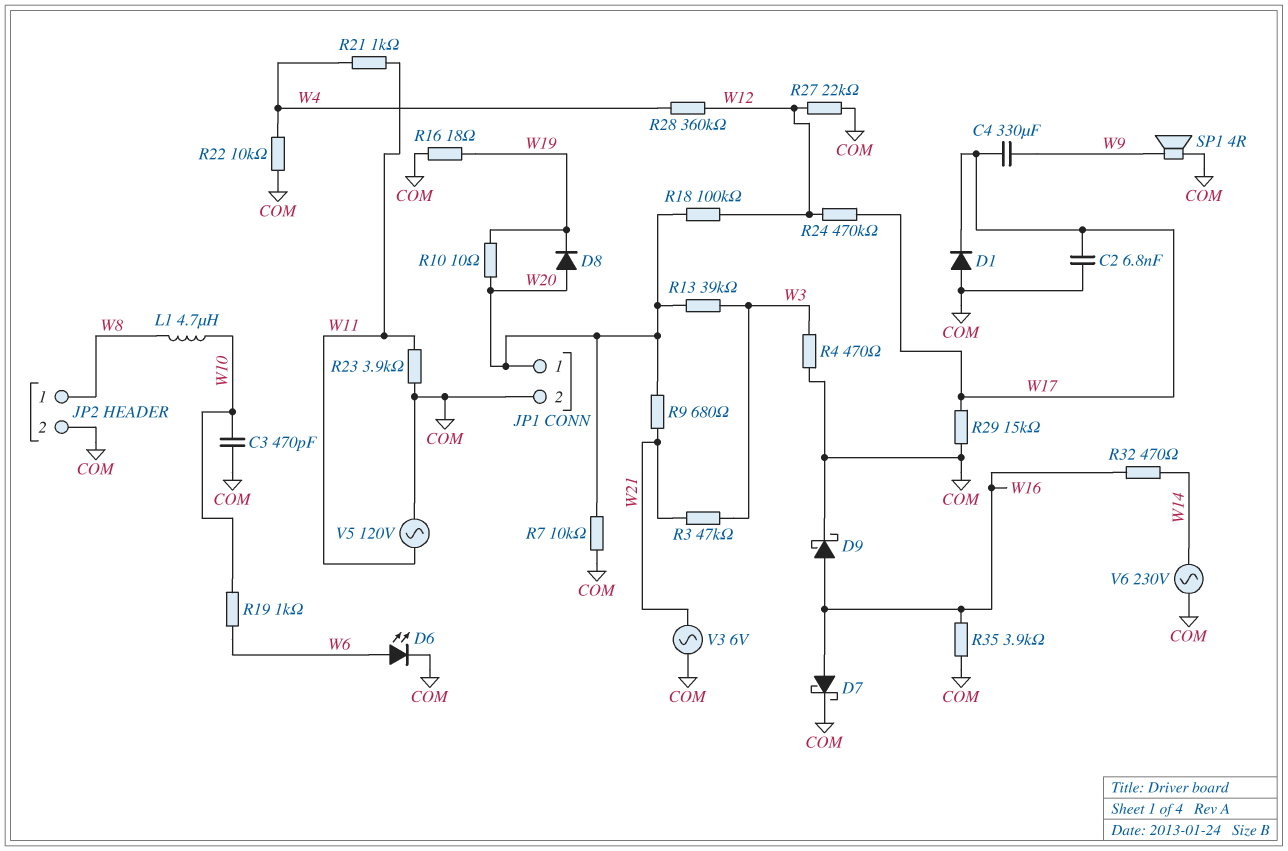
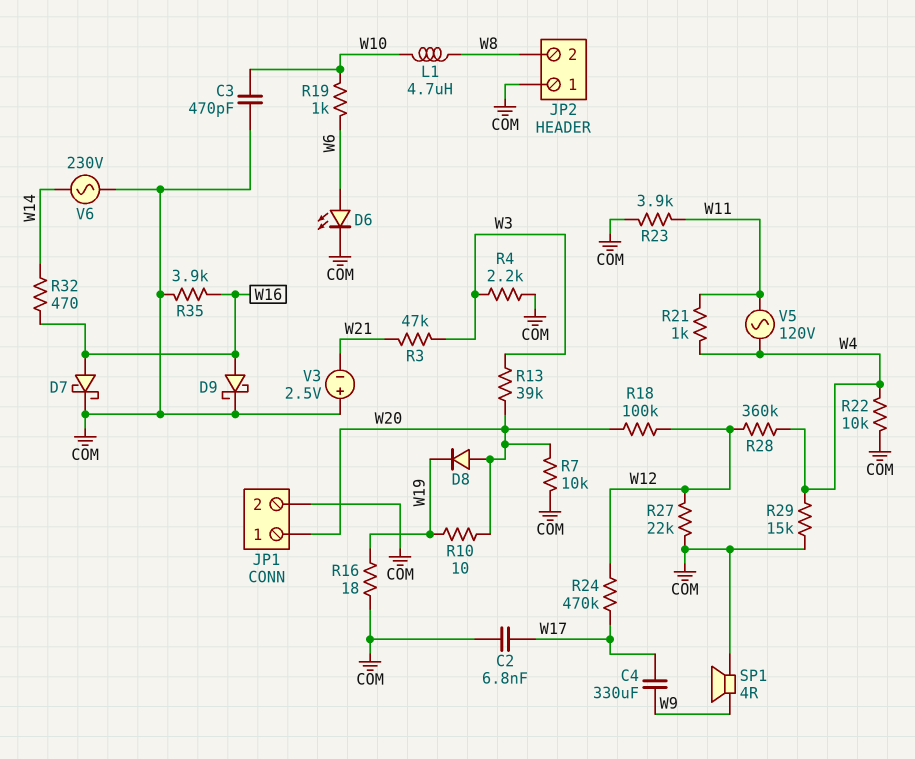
D1: diode (A COM, K W17) -> none
JP2 pin 1: W8 -> COM
JP2 pin 2: COM -> W8
R4: 470 (COM, W3) -> 2.2k (COM, W3)
R9: 680 (W20, W21) -> none
R29: 15k (COM, W17) -> 15k (COM, W4)
V3: AC 6V (COM, W21) -> 2.5V (plus COM, minus W21)
V5: AC 120V (COM, W11) -> AC 120V (W4, W11)

